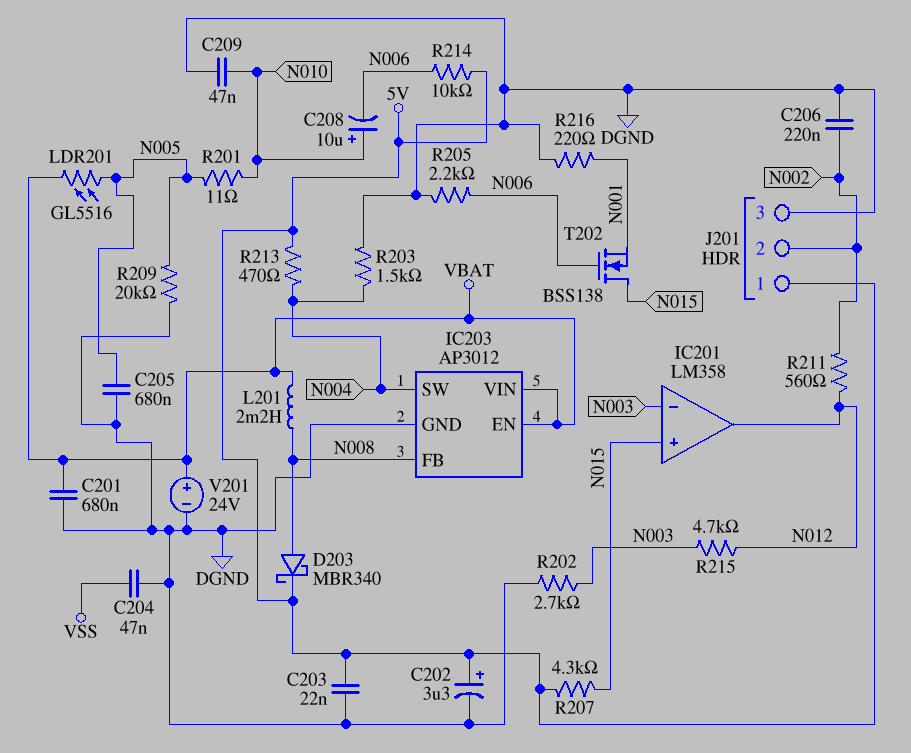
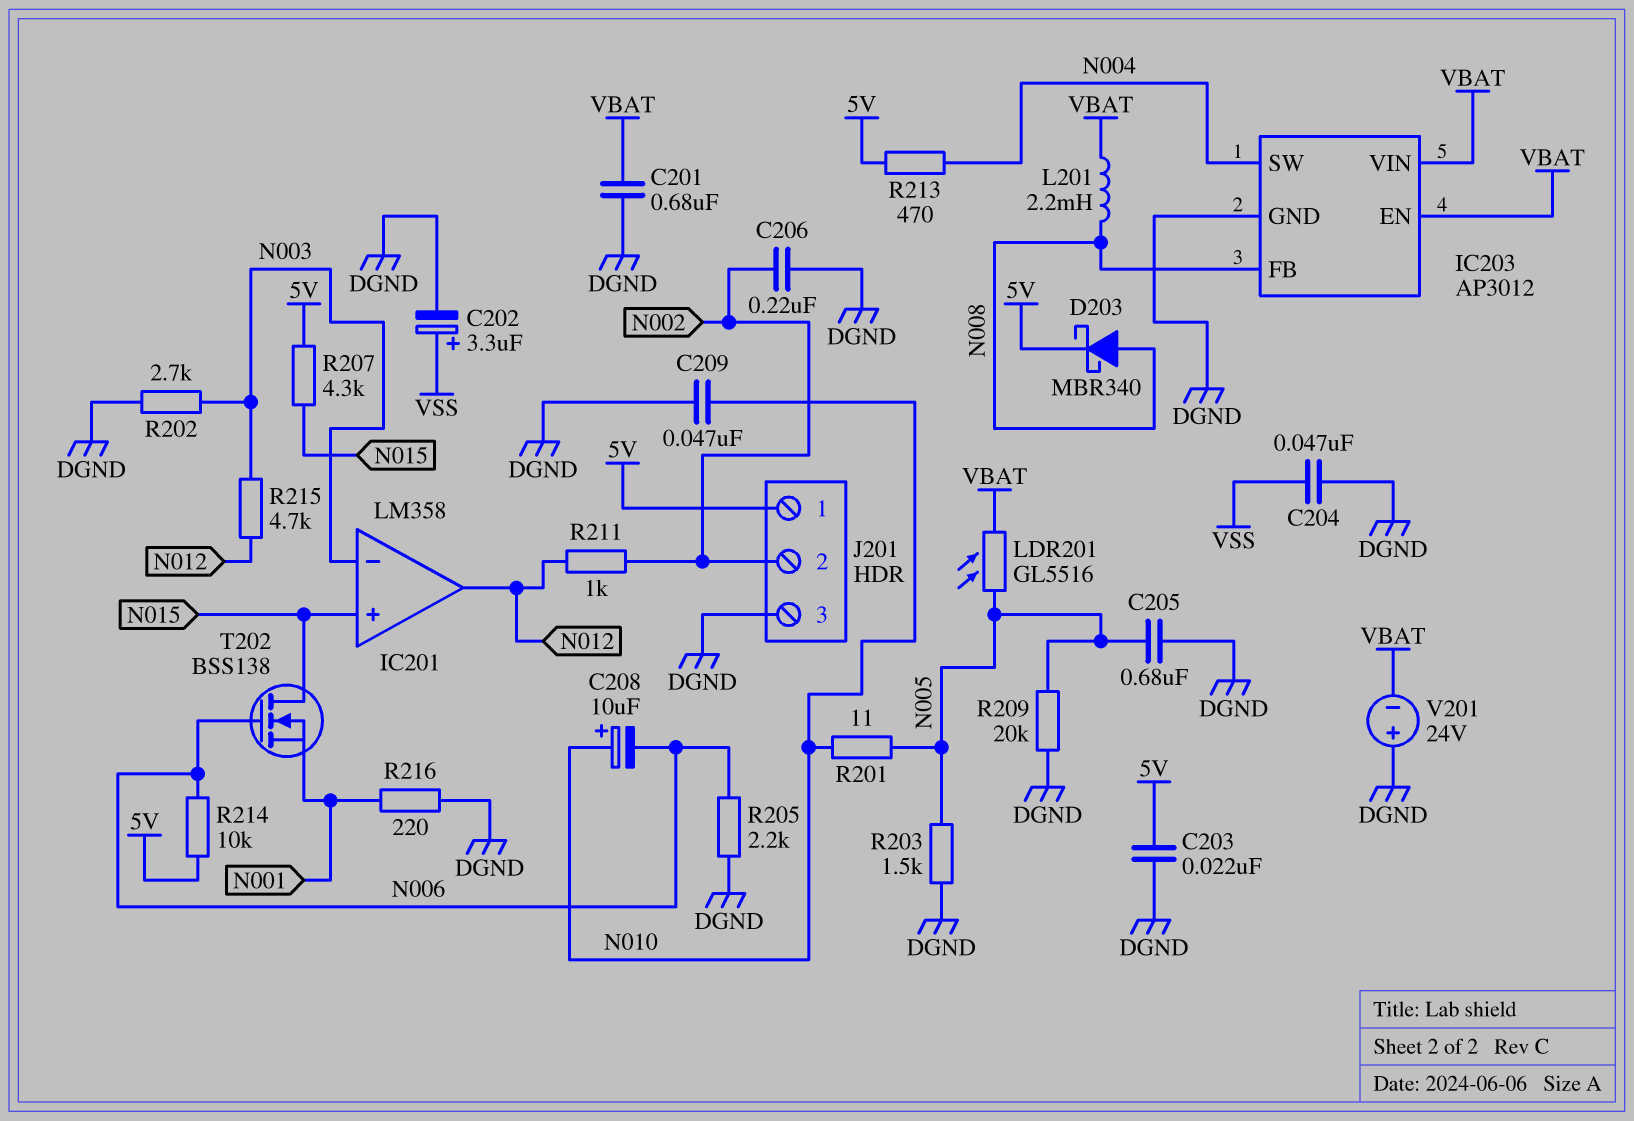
C202: 3.3uF (plus 5V, minus DGND) -> 3.3uF (plus VSS, minus DGND)
R203: 1.5k (DGND, N004) -> 1.5k (DGND, N005)
R211: 560 (N002, N012) -> 1k (N002, N012)
V201: 24V (plus VBAT, minus DGND) -> 24V (plus DGND, minus VBAT)

